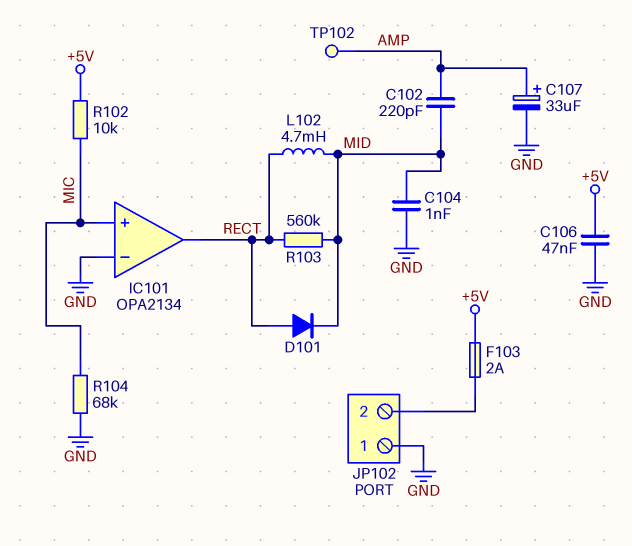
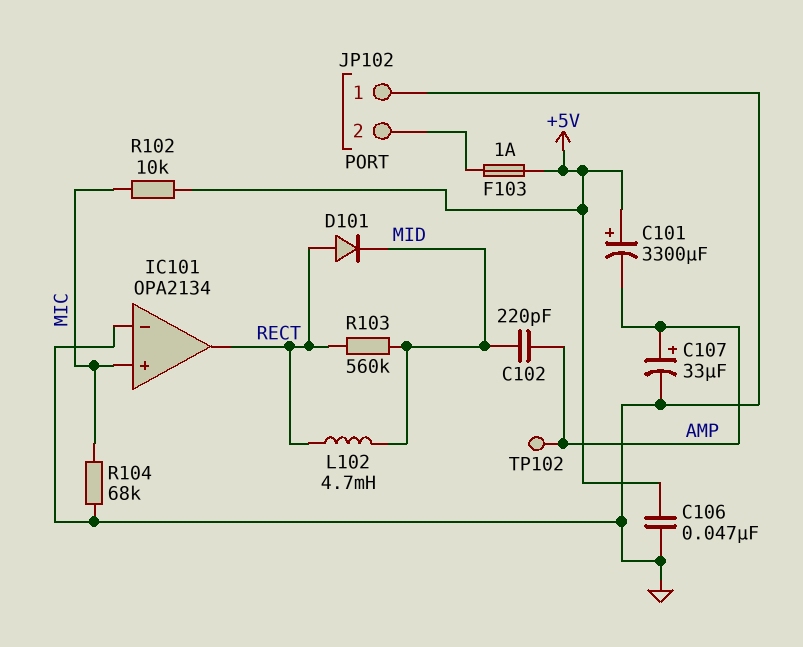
C101: none -> 3300uF (plus +5V, minus AMP)
C104: 1nF (GND, MID) -> none
F103: 2A (+5V, JP102/2) -> 1A (+5V, JP102/2)

